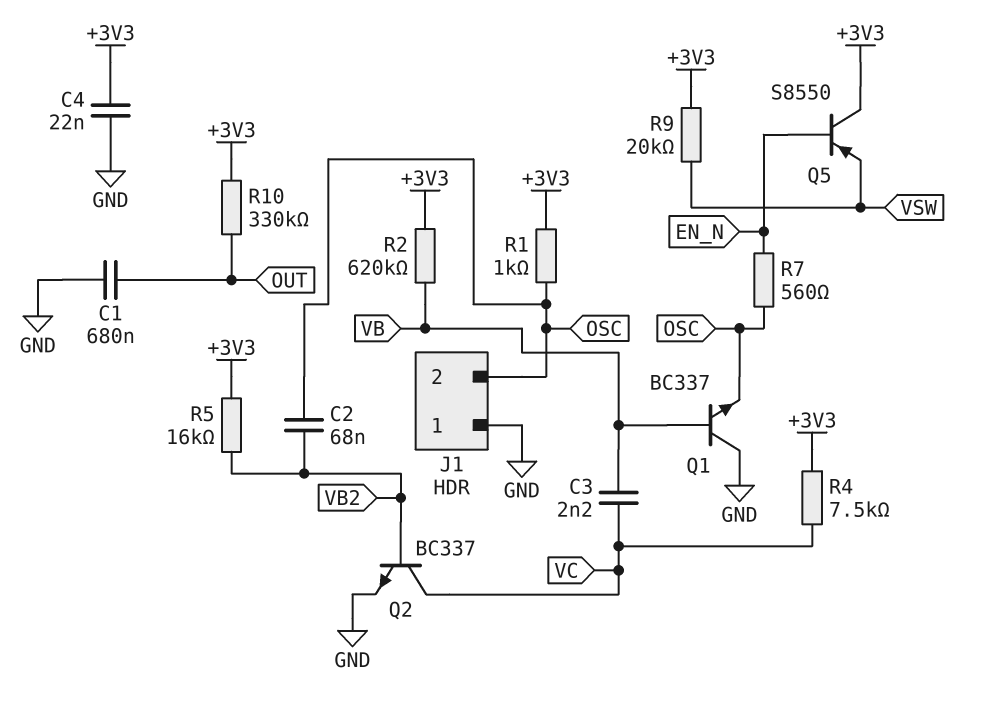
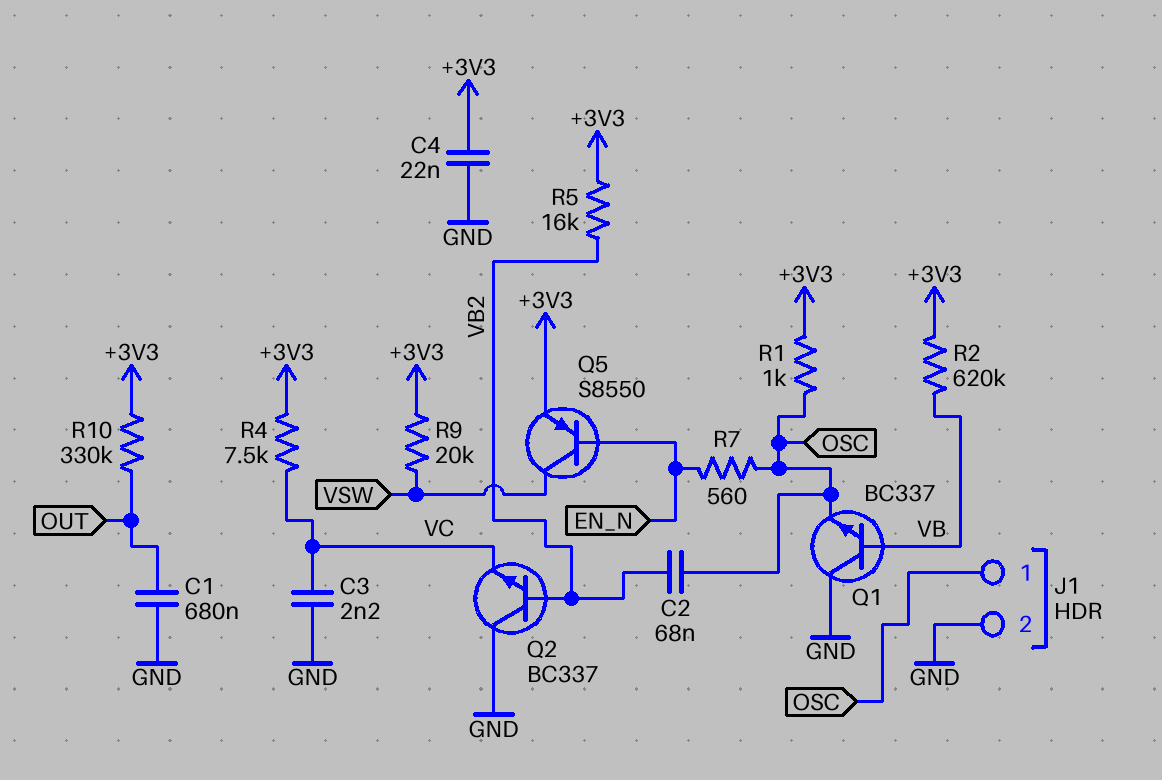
C3: 2.2nF (VB, VC) -> 2.2nF (GND, VC)
J1 pin 1: GND -> OSC
J1 pin 2: OSC -> GND
Q2: NPN BC337 (B VB2, C VC, E GND) -> NPN BC337 (B VB2, C GND, E VC)
Q5: PNP S8550 (B EN_N, C +3V3, E VSW) -> PNP S8550 (B EN_N, C VSW, E +3V3)

